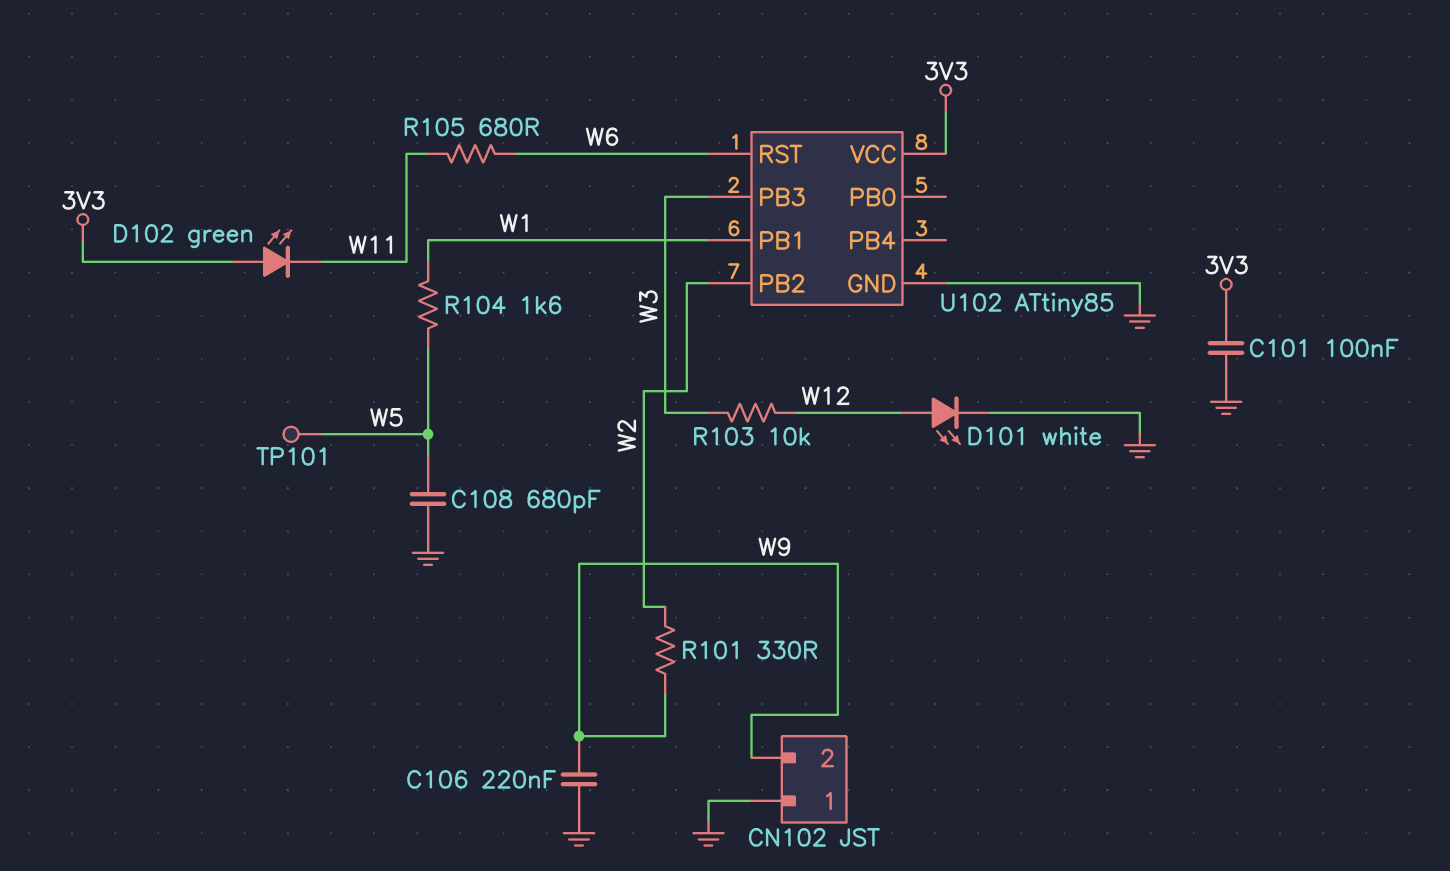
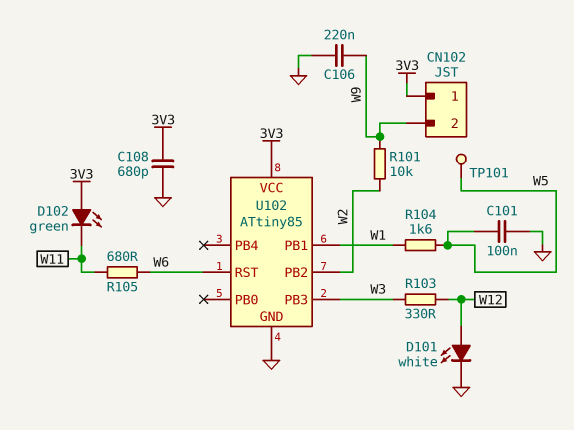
C101: 100nF (3V3, GND) -> 100nF (GND, W5)
C108: 680pF (GND, W5) -> 680pF (3V3, GND)
CN102 pin 1: GND -> 3V3
R101: 330 (W2, W9) -> 10k (W2, W9)
R103: 10k (W3, W12) -> 330 (W3, W12)

